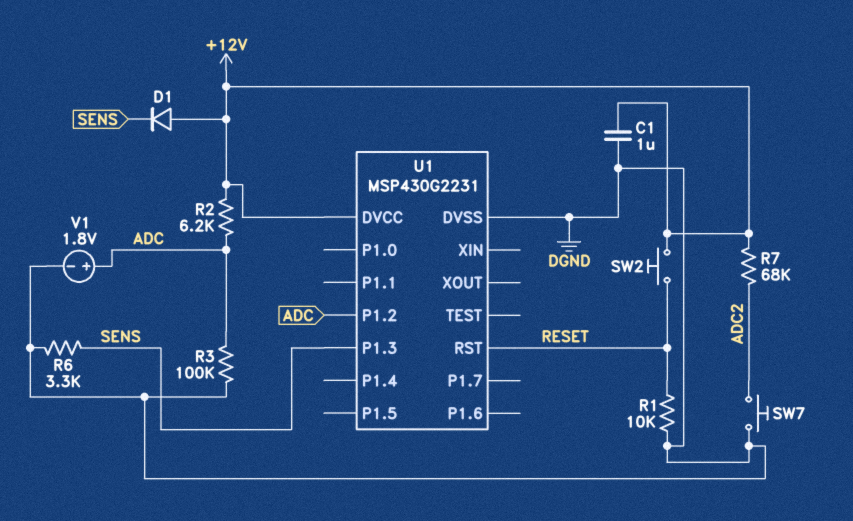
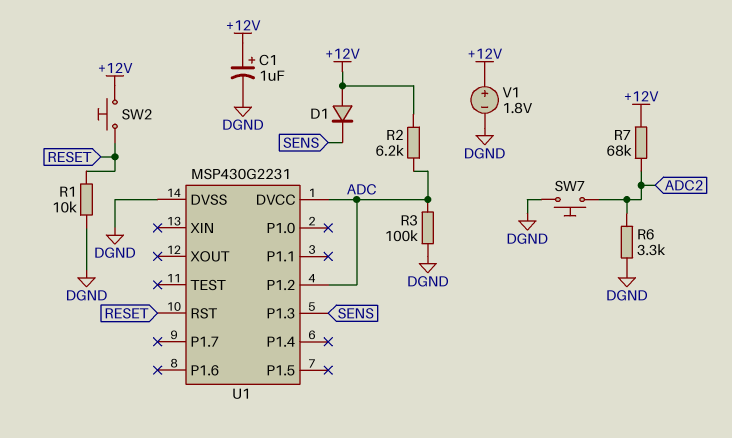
C1: 1uF (+12V, DGND) -> 1uF (plus +12V, minus DGND)
R6: 3.3k (DGND, SENS) -> 3.3k (ADC2, DGND)
U1 pin DVCC: +12V -> ADC
V1: 1.8V (plus ADC, minus DGND) -> 1.8V (plus +12V, minus DGND)

